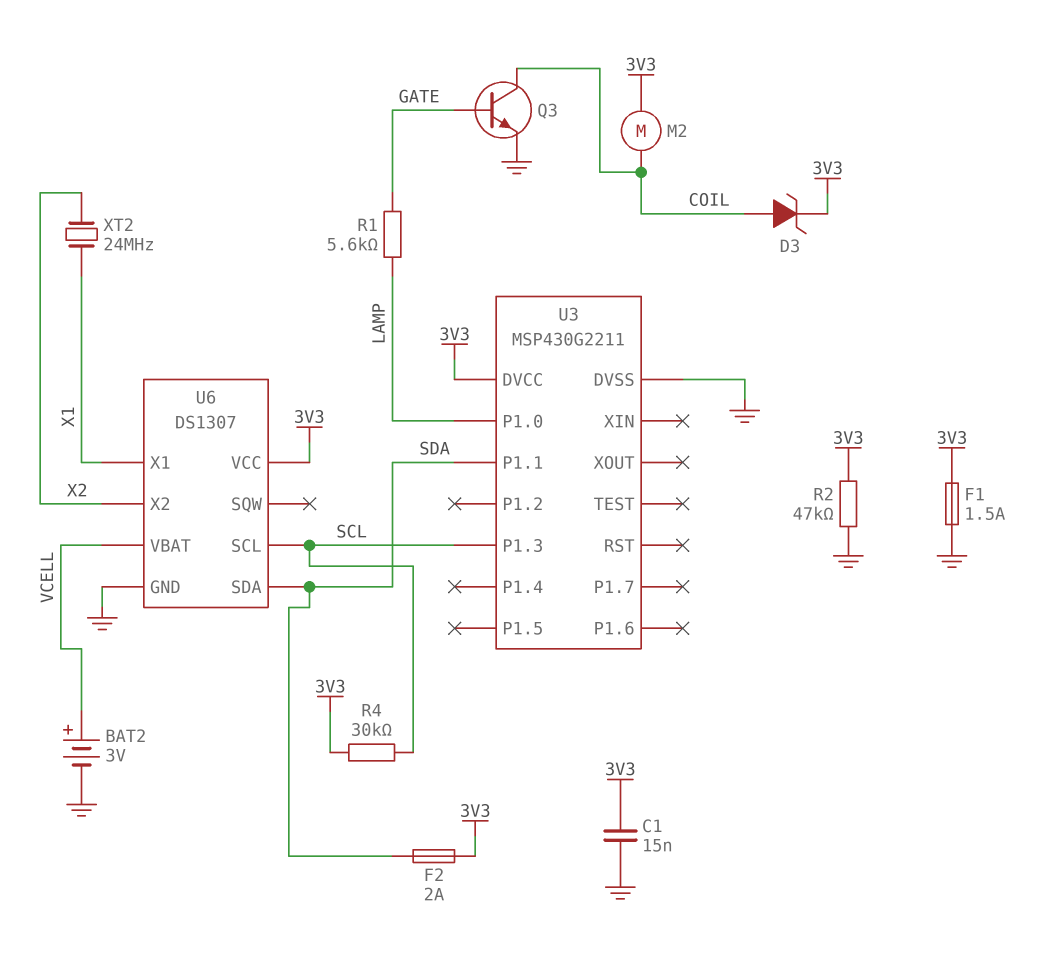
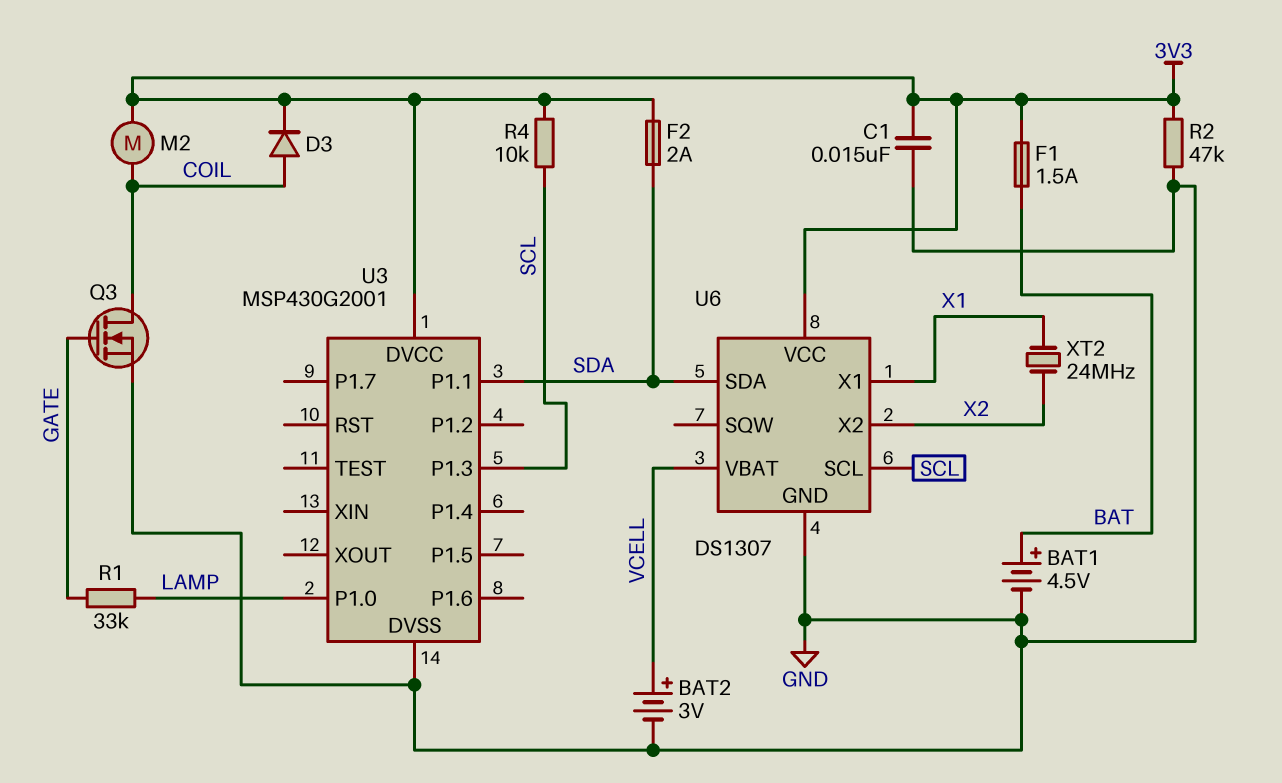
BAT1: none -> 4.5V (plus BAT, minus GND)
D3: zener (A COIL, K 3V3) -> diode (A COIL, K 3V3)
F1: 1.5A (3V3, GND) -> 1.5A (3V3, BAT)
Q3: NPN (B GATE, C COIL, E GND) -> NMOS (G GATE, D COIL, S GND)
R1: 5.6k (GATE, LAMP) -> 33k (GATE, LAMP)
R4: 30k (3V3, SCL) -> 10k (3V3, SCL)
U3: MSP430G2211 -> MSP430G2001

